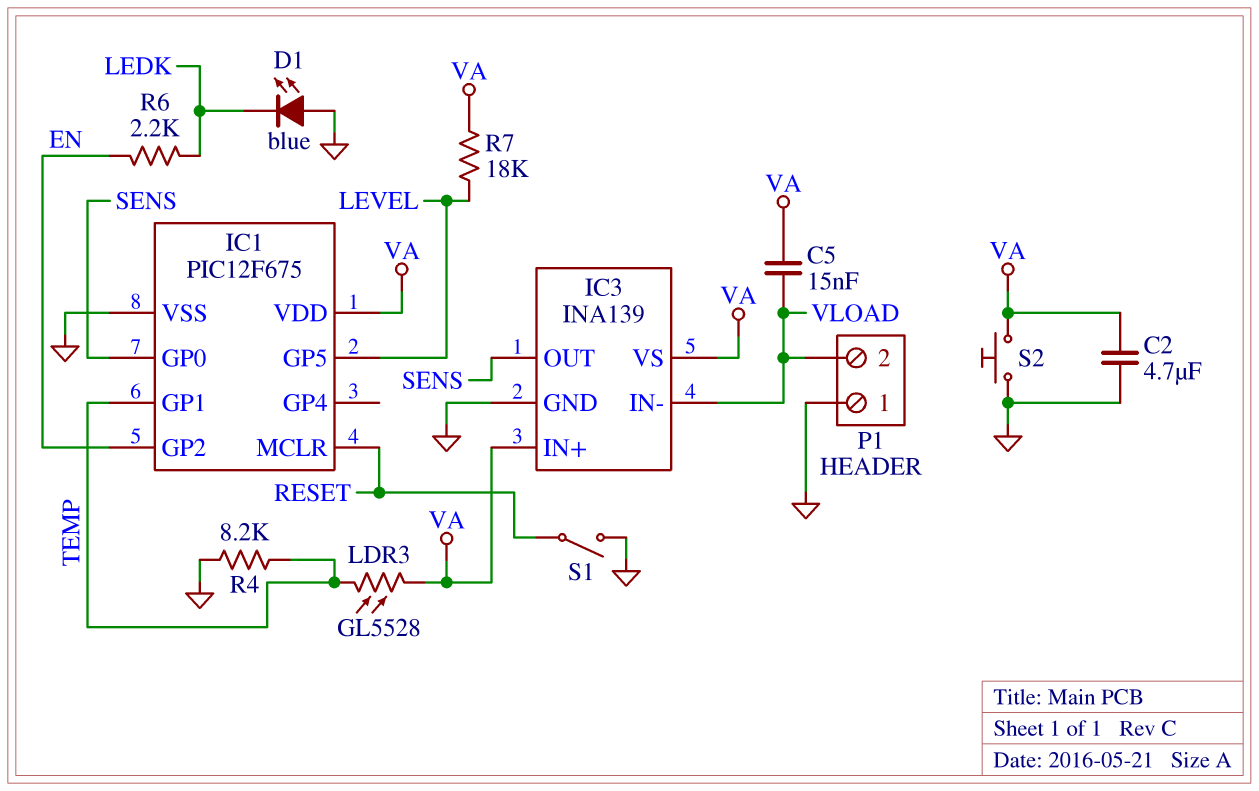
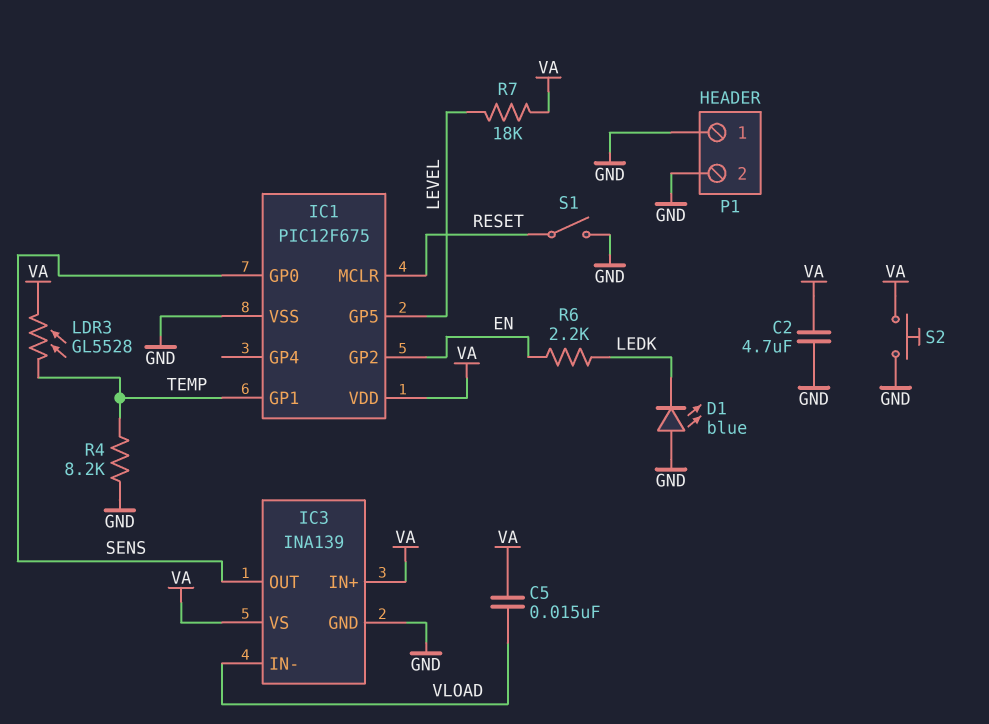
P1 pin 2: VLOAD -> GND

